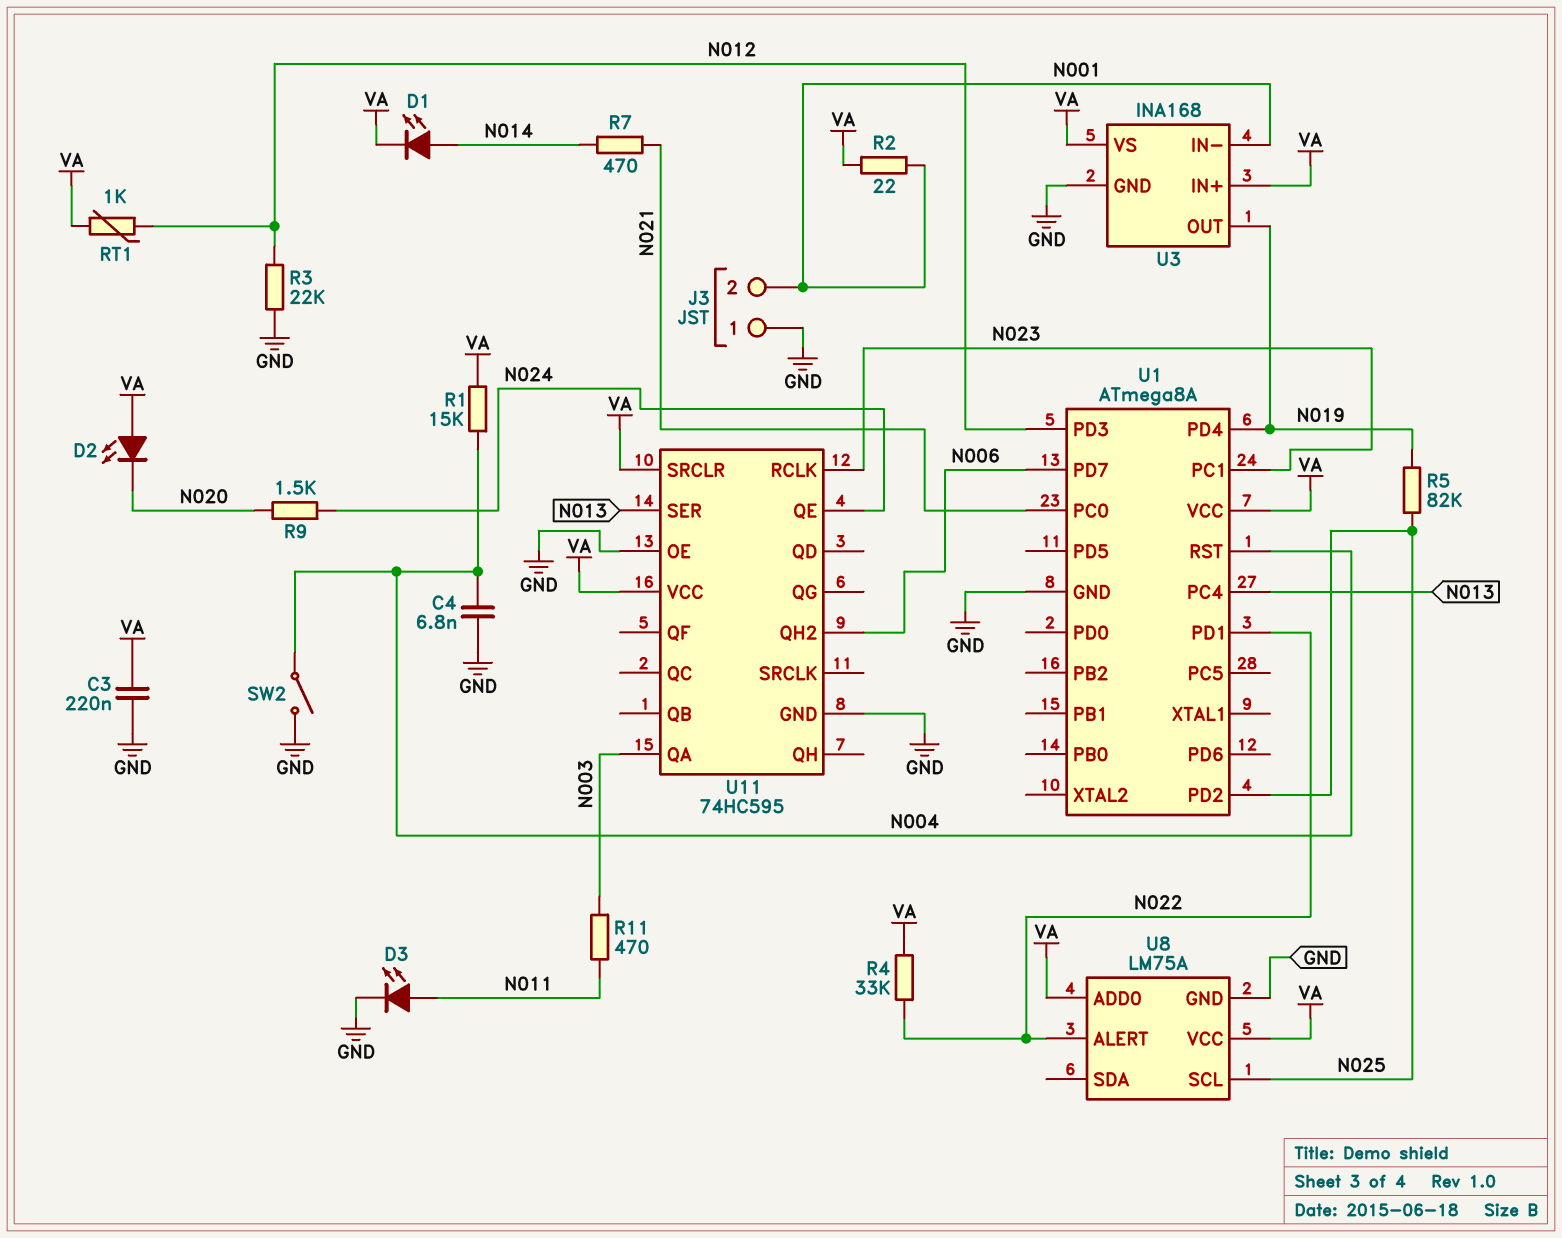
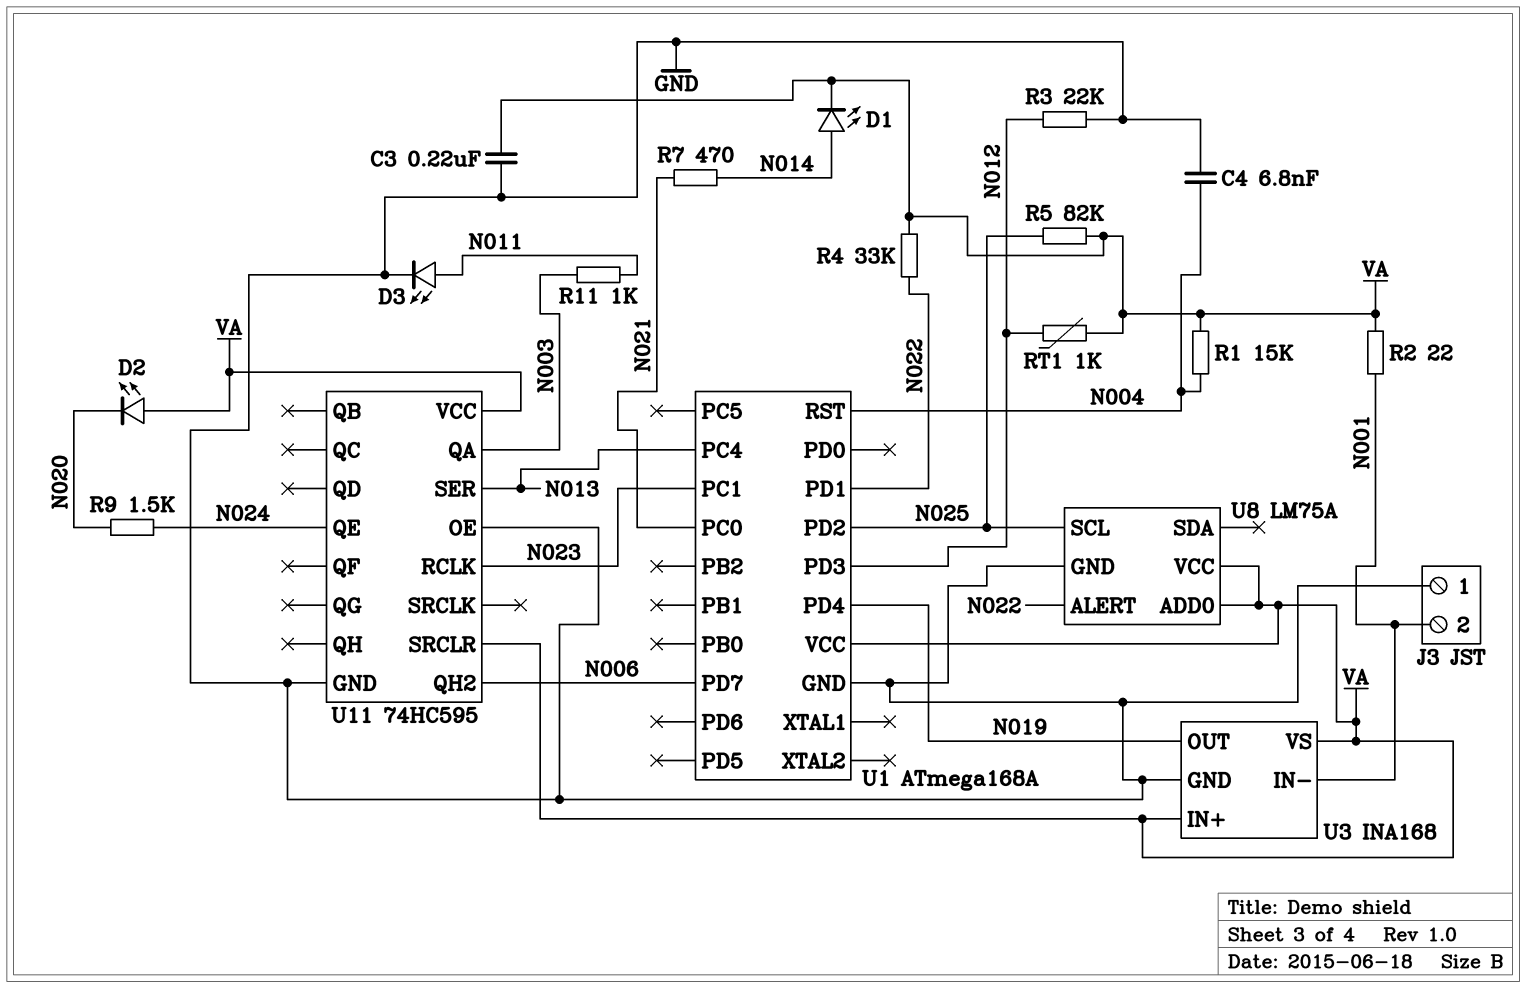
R5: 82k (N019, N025) -> 82k (N025, VA)
R11: 470 (N003, N011) -> 1k (N003, N011)
SW2: switch (GND, N004) -> none
U1: ATmega8A -> ATmega168A

